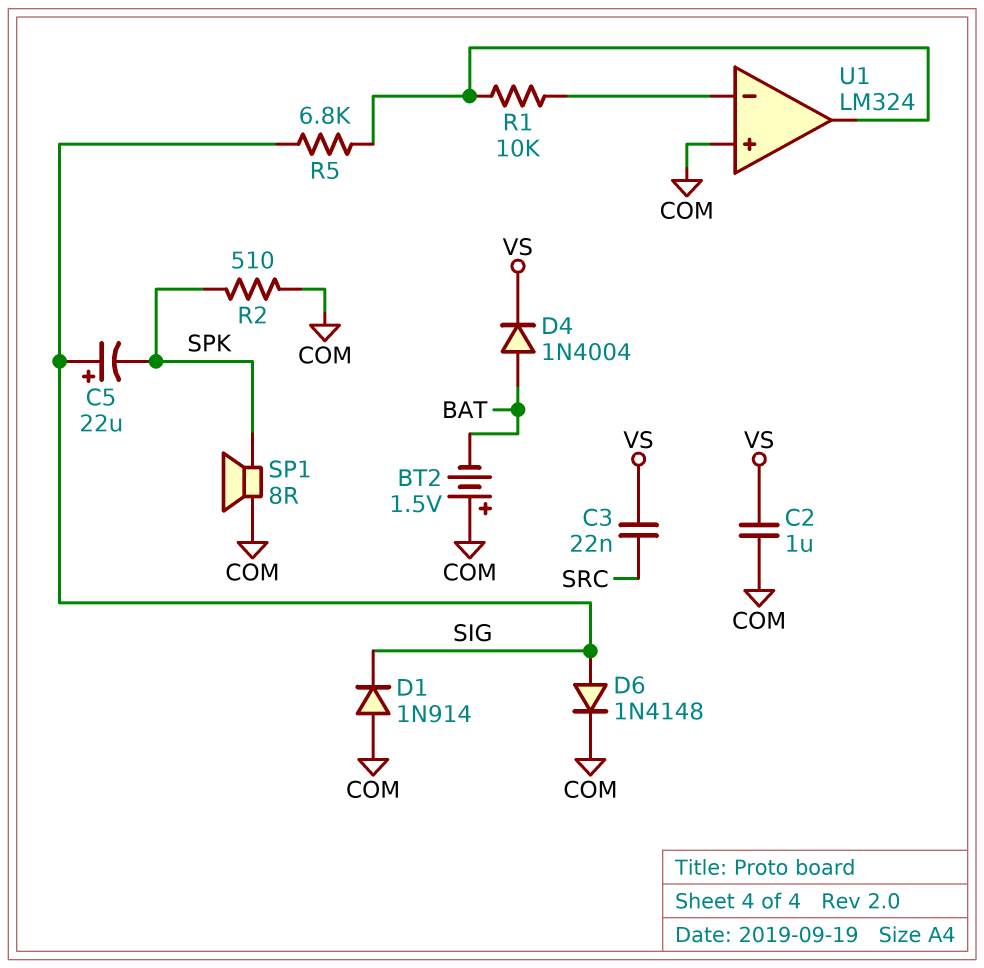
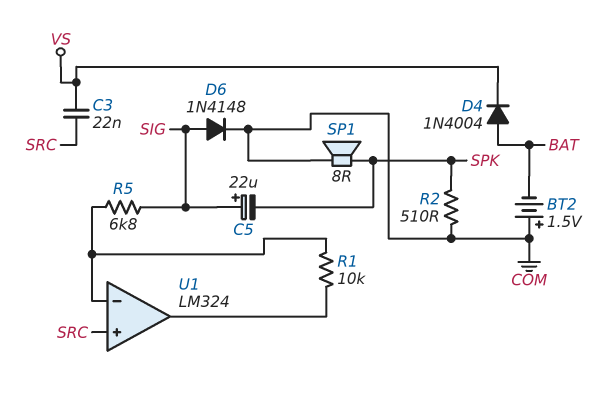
C2: 1uF (COM, VS) -> none
D1: diode 1N914 (A COM, K SIG) -> none
R5: 6.8k (SIG, U1/out) -> 6.8k (SIG, U1/in-)
U1 pin in+: COM -> SRC

